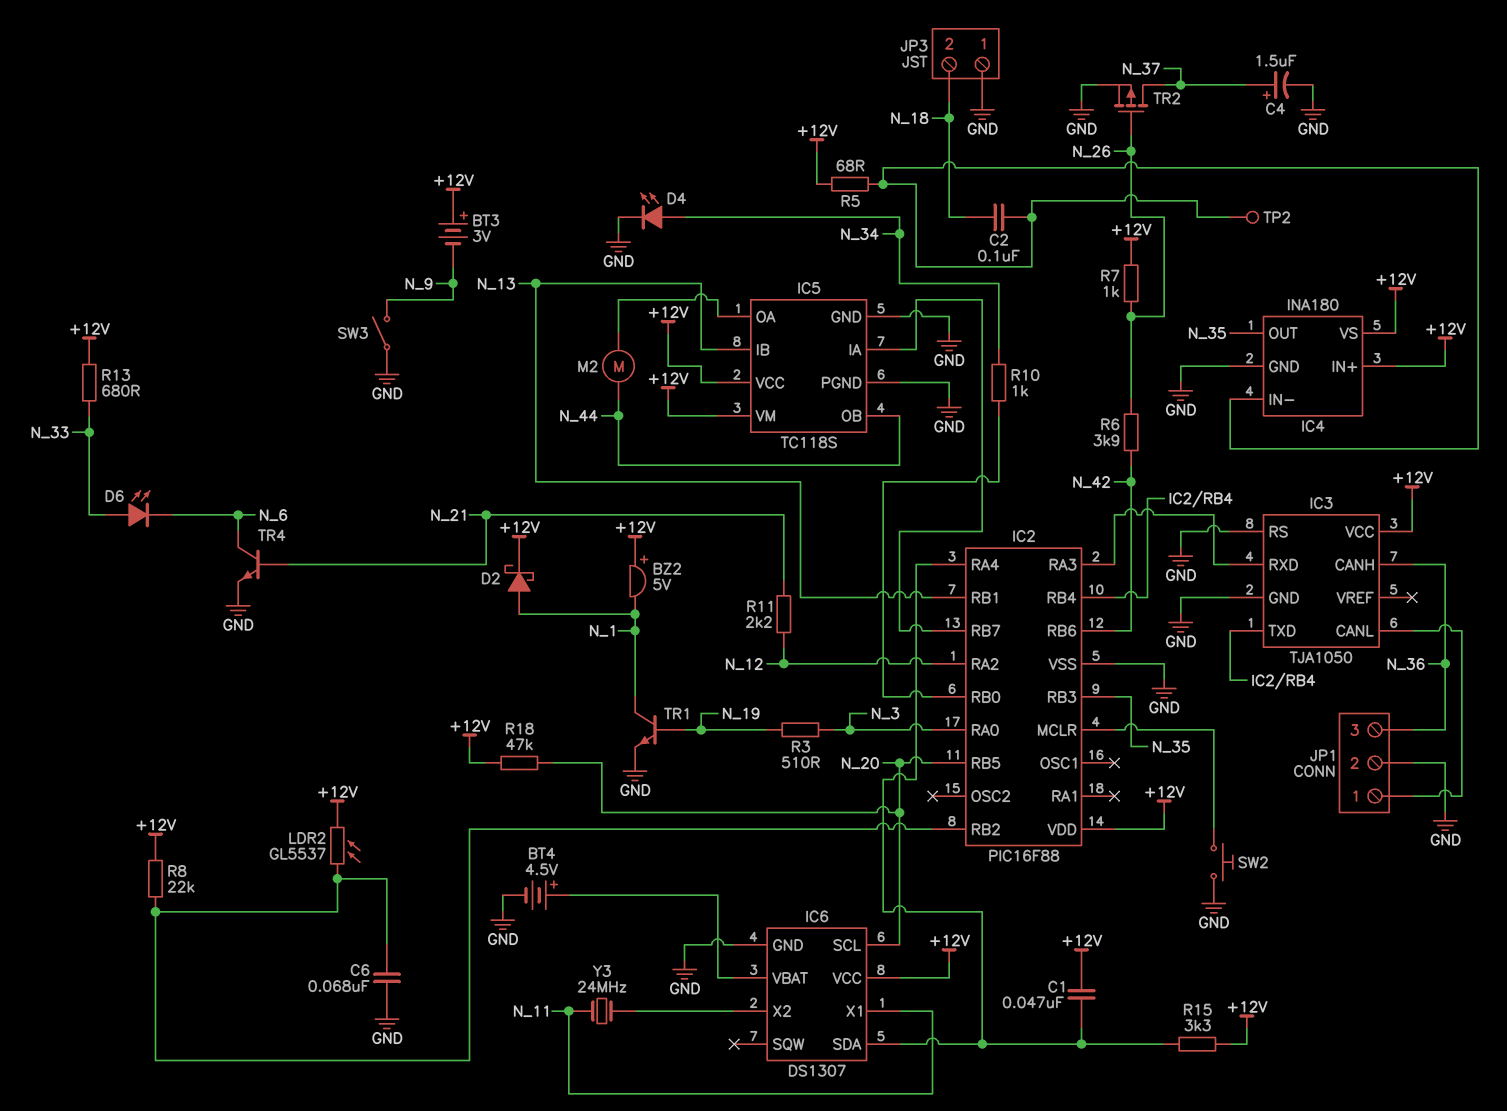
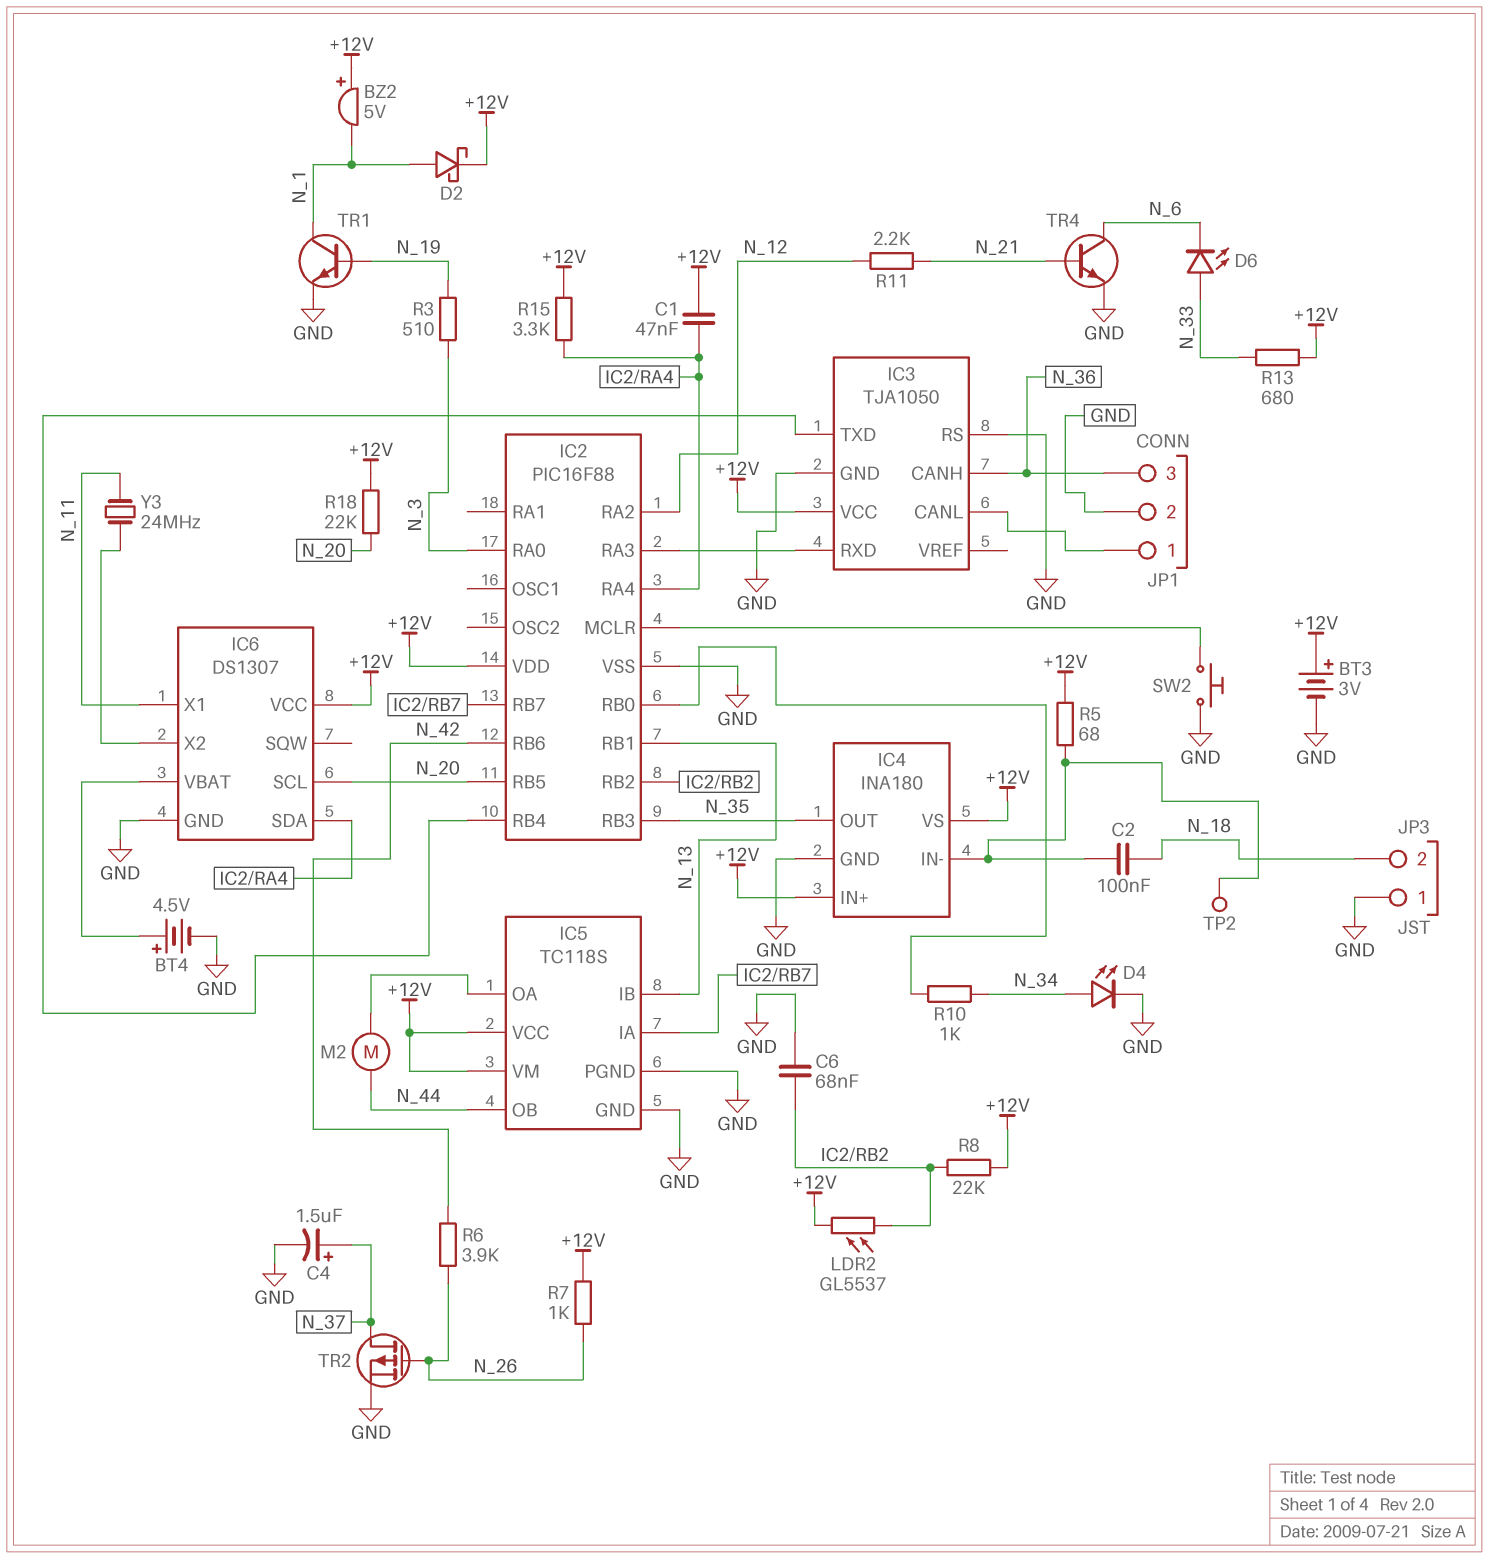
BT3: 3V (plus +12V, minus N_9) -> 3V (plus +12V, minus GND)
R18: 47k (+12V, N_20) -> 22k (+12V, N_20)
SW3: switch (GND, N_9) -> none

